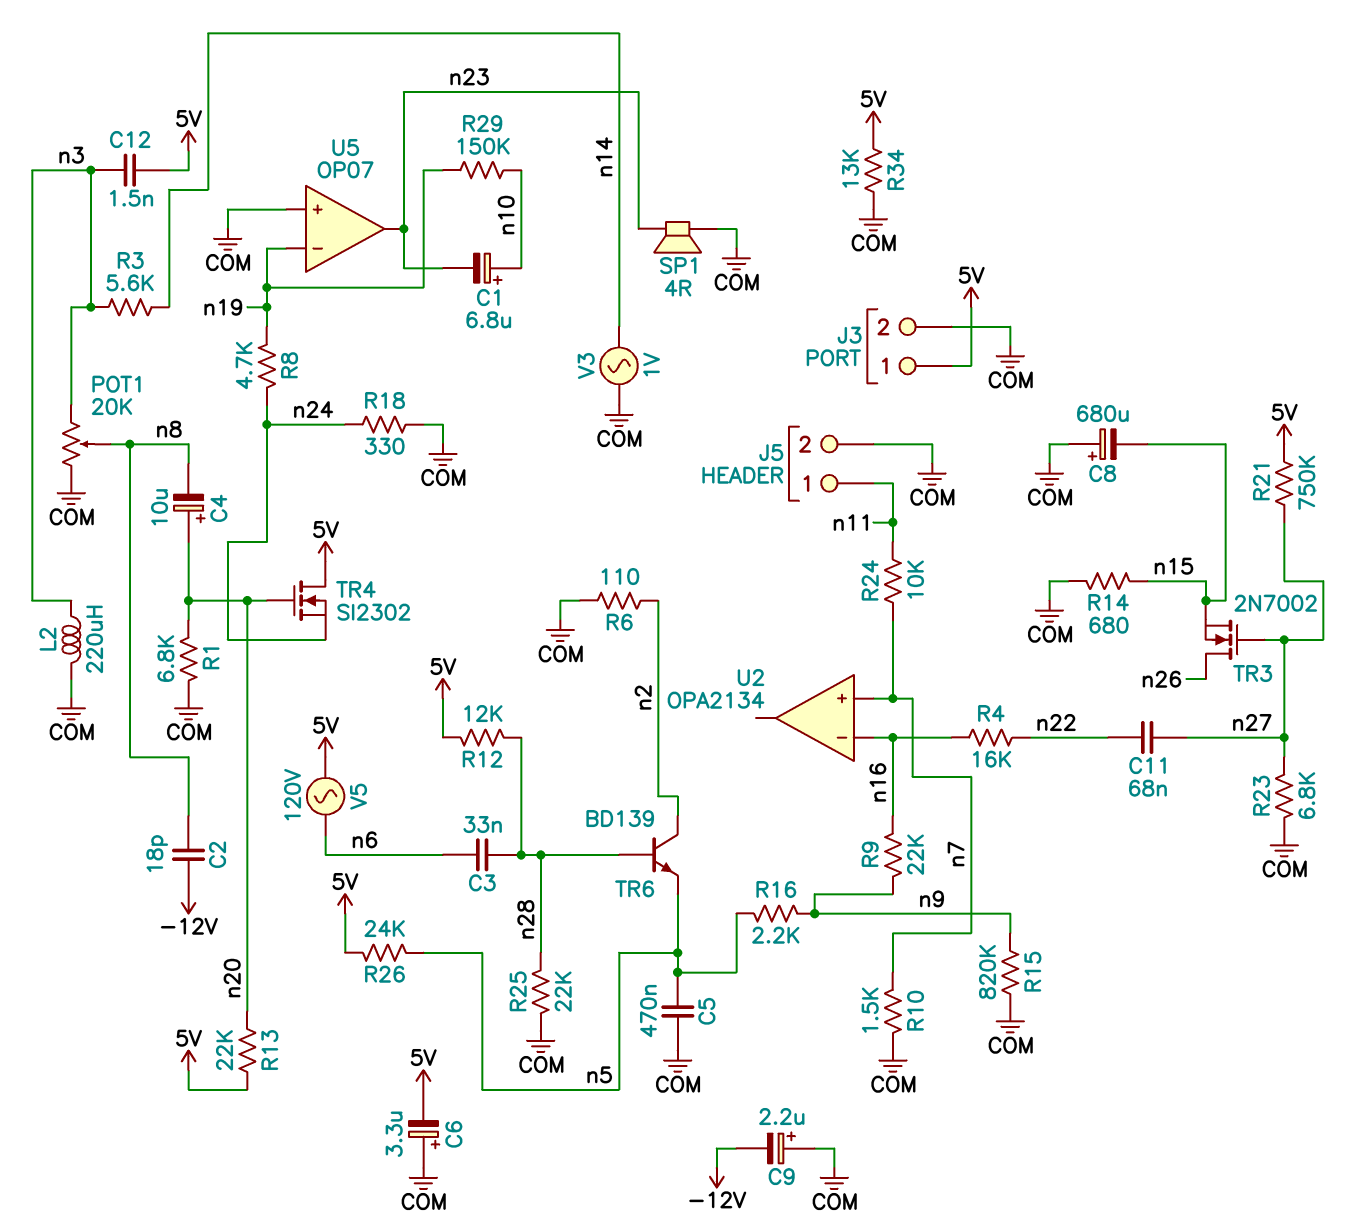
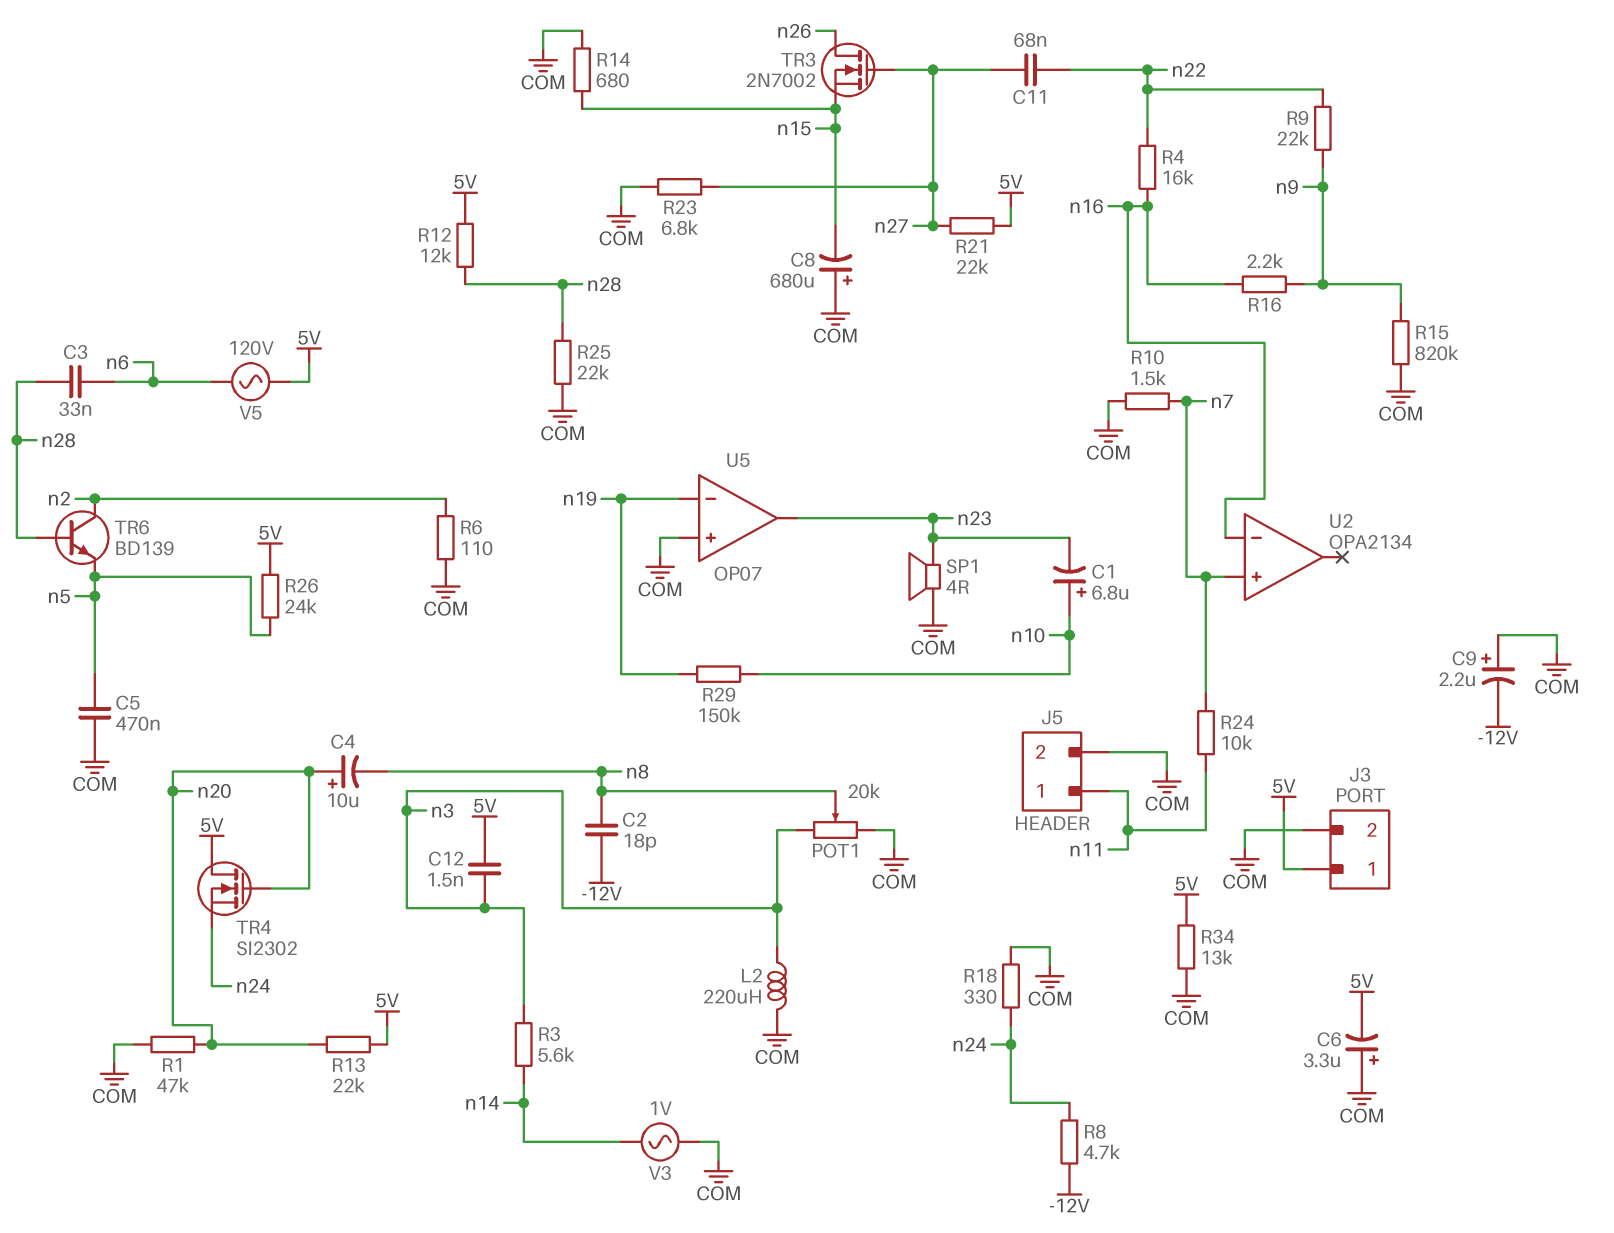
R1: 6.8k (COM, n20) -> 47k (COM, n20)
R8: 4.7k (n19, n24) -> 4.7k (-12V, n24)
R9: 22k (n9, n16) -> 22k (n9, n22)
R16: 2.2k (n5, n9) -> 2.2k (n9, n16)
R21: 750k (5V, n27) -> 22k (5V, n27)

